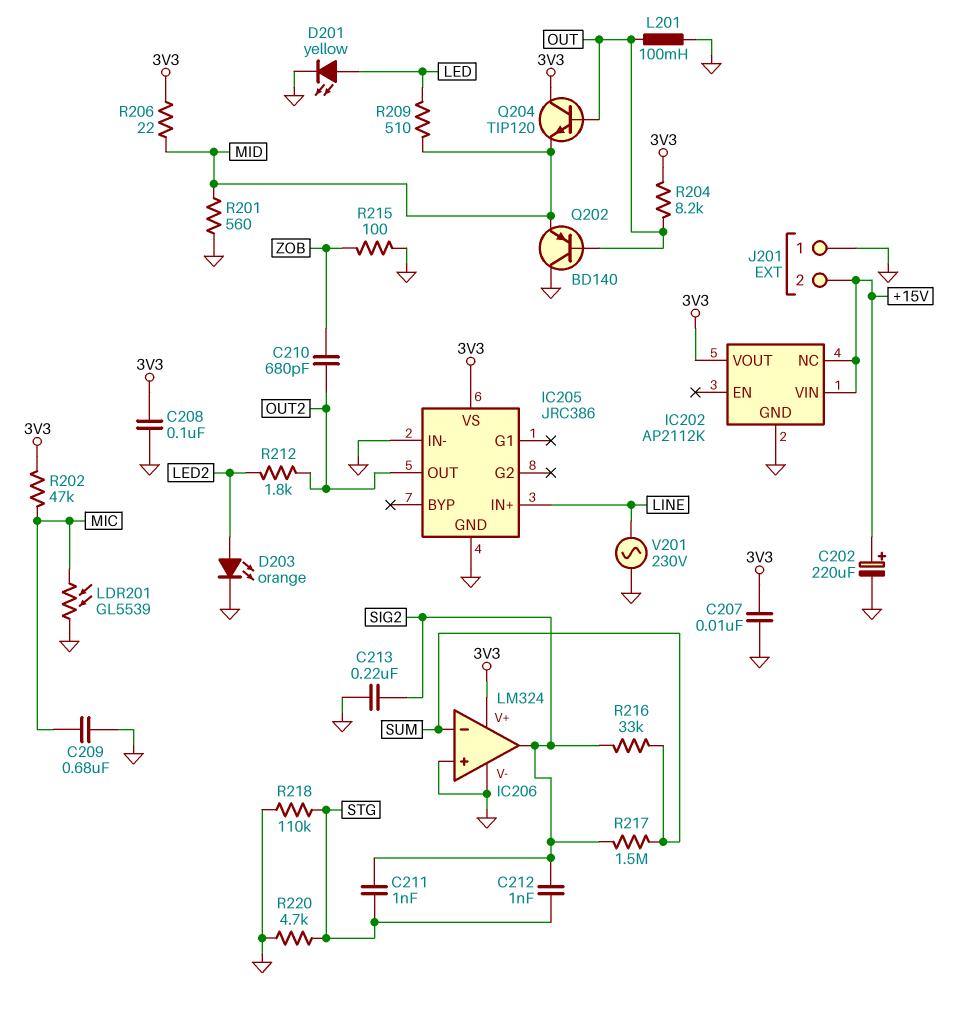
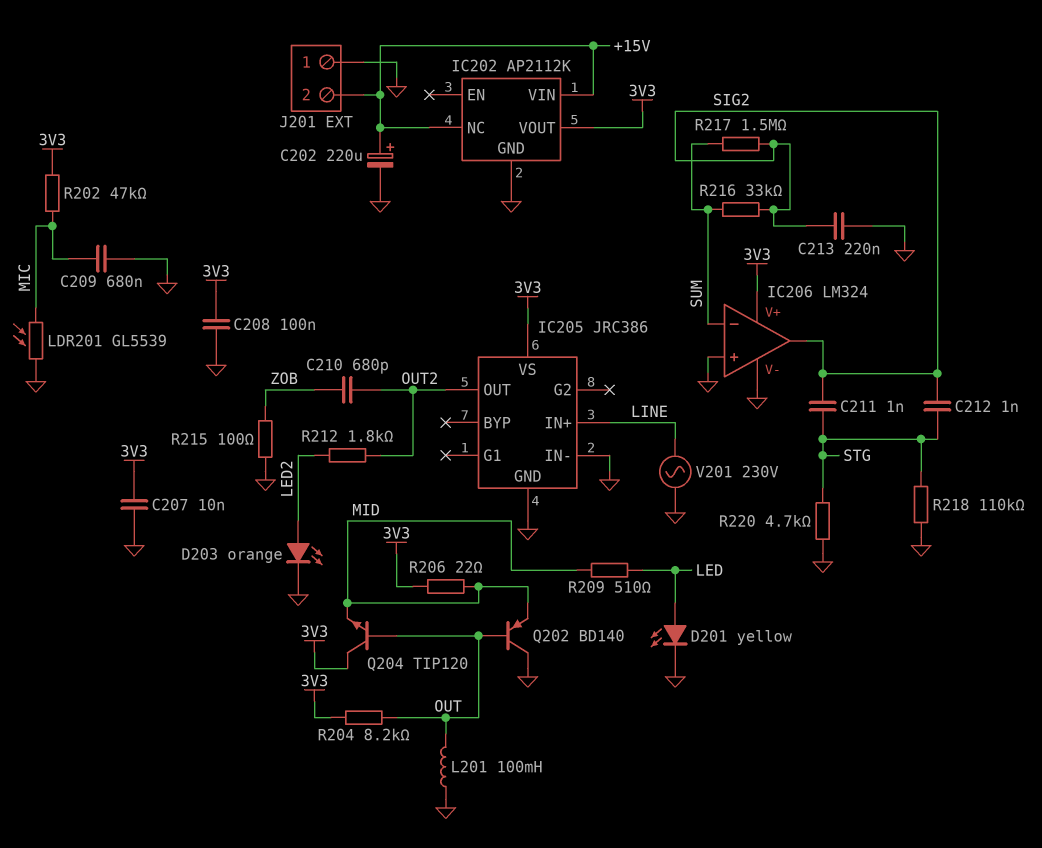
R201: 560 (GND, MID) -> none

